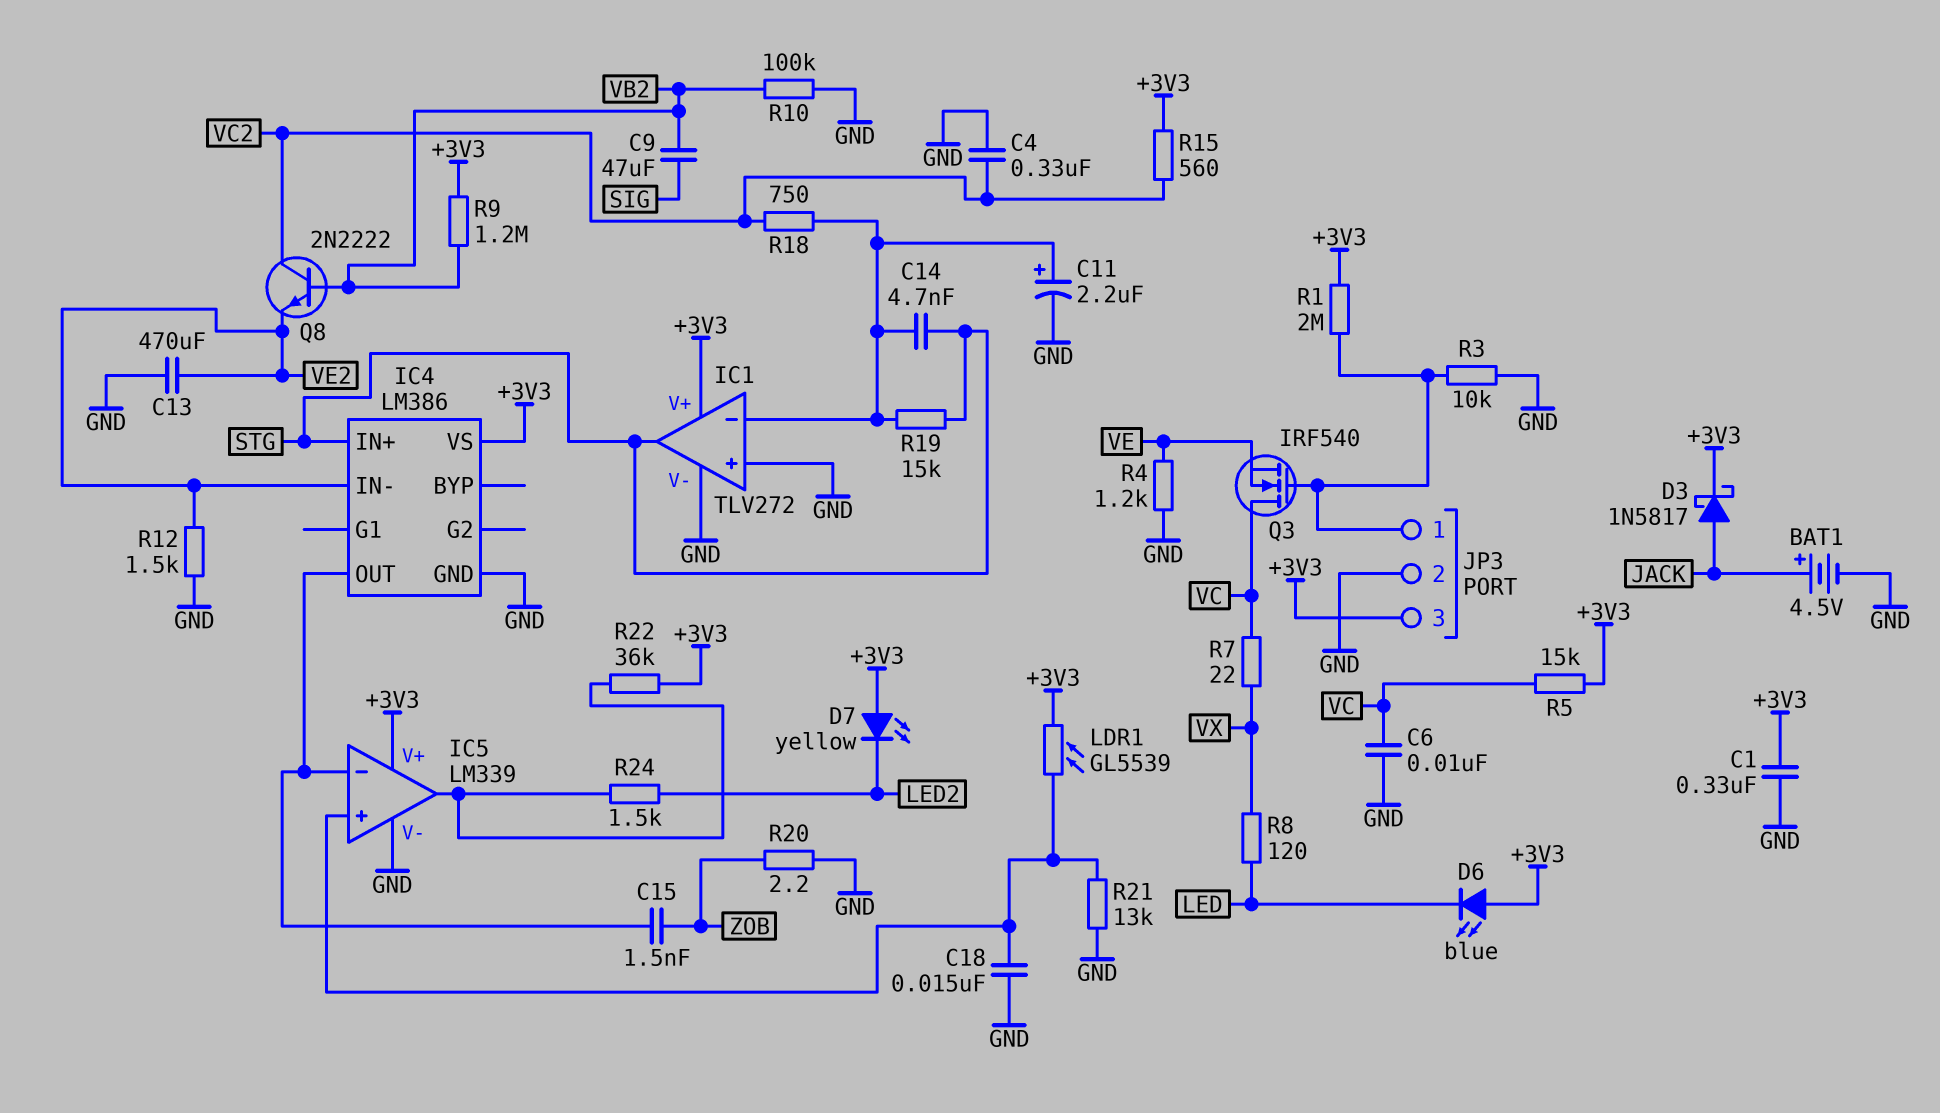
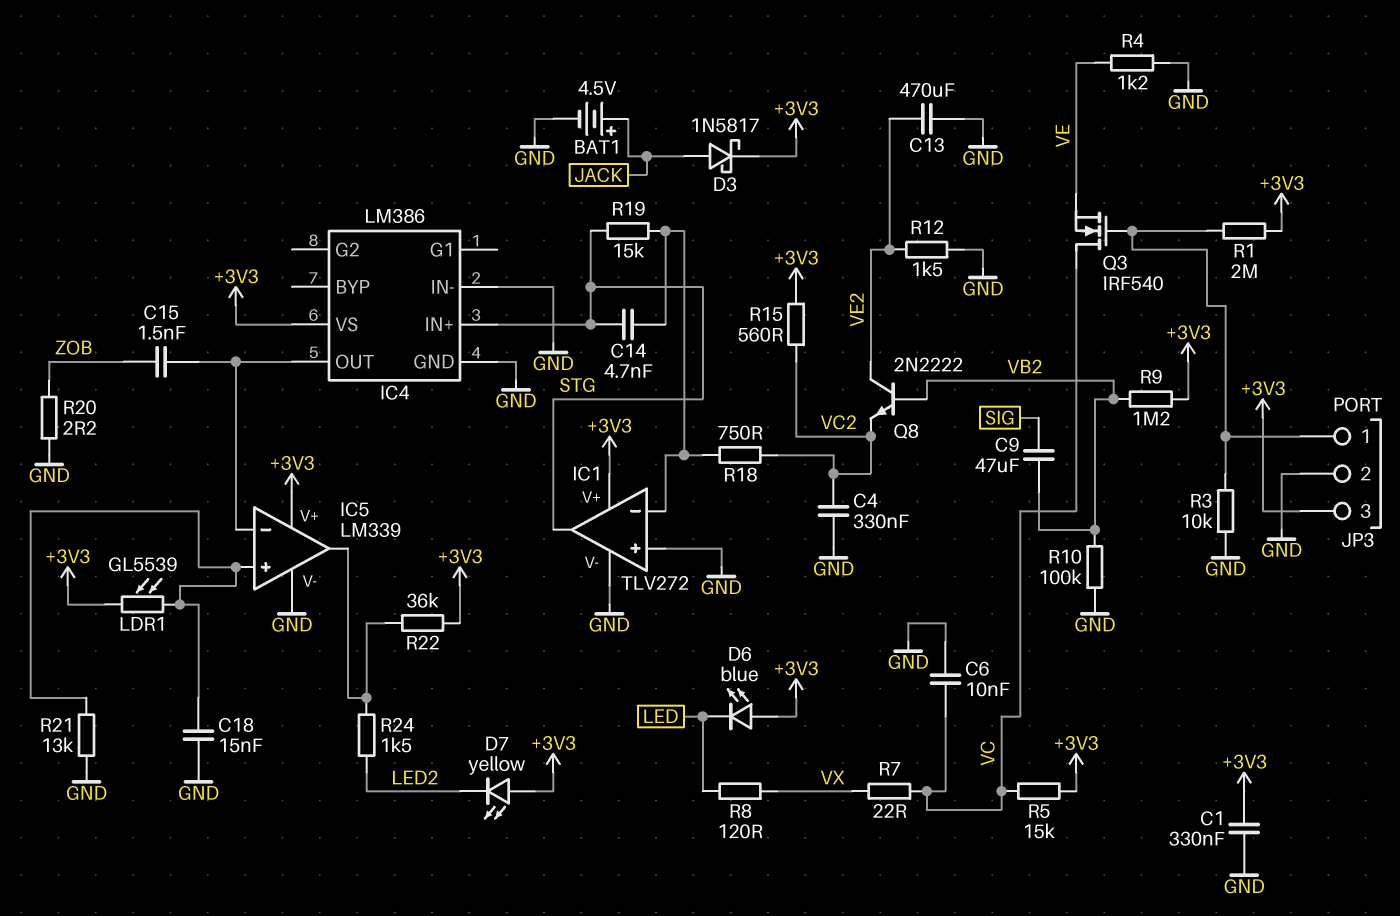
C11: 2.2uF (plus IC1/in-, minus GND) -> none
IC4 pin IN-: VE2 -> GND
Q8: NPN 2N2222 (B VB2, C VC2, E VE2) -> NPN 2N2222 (B VB2, C VE2, E VC2)

